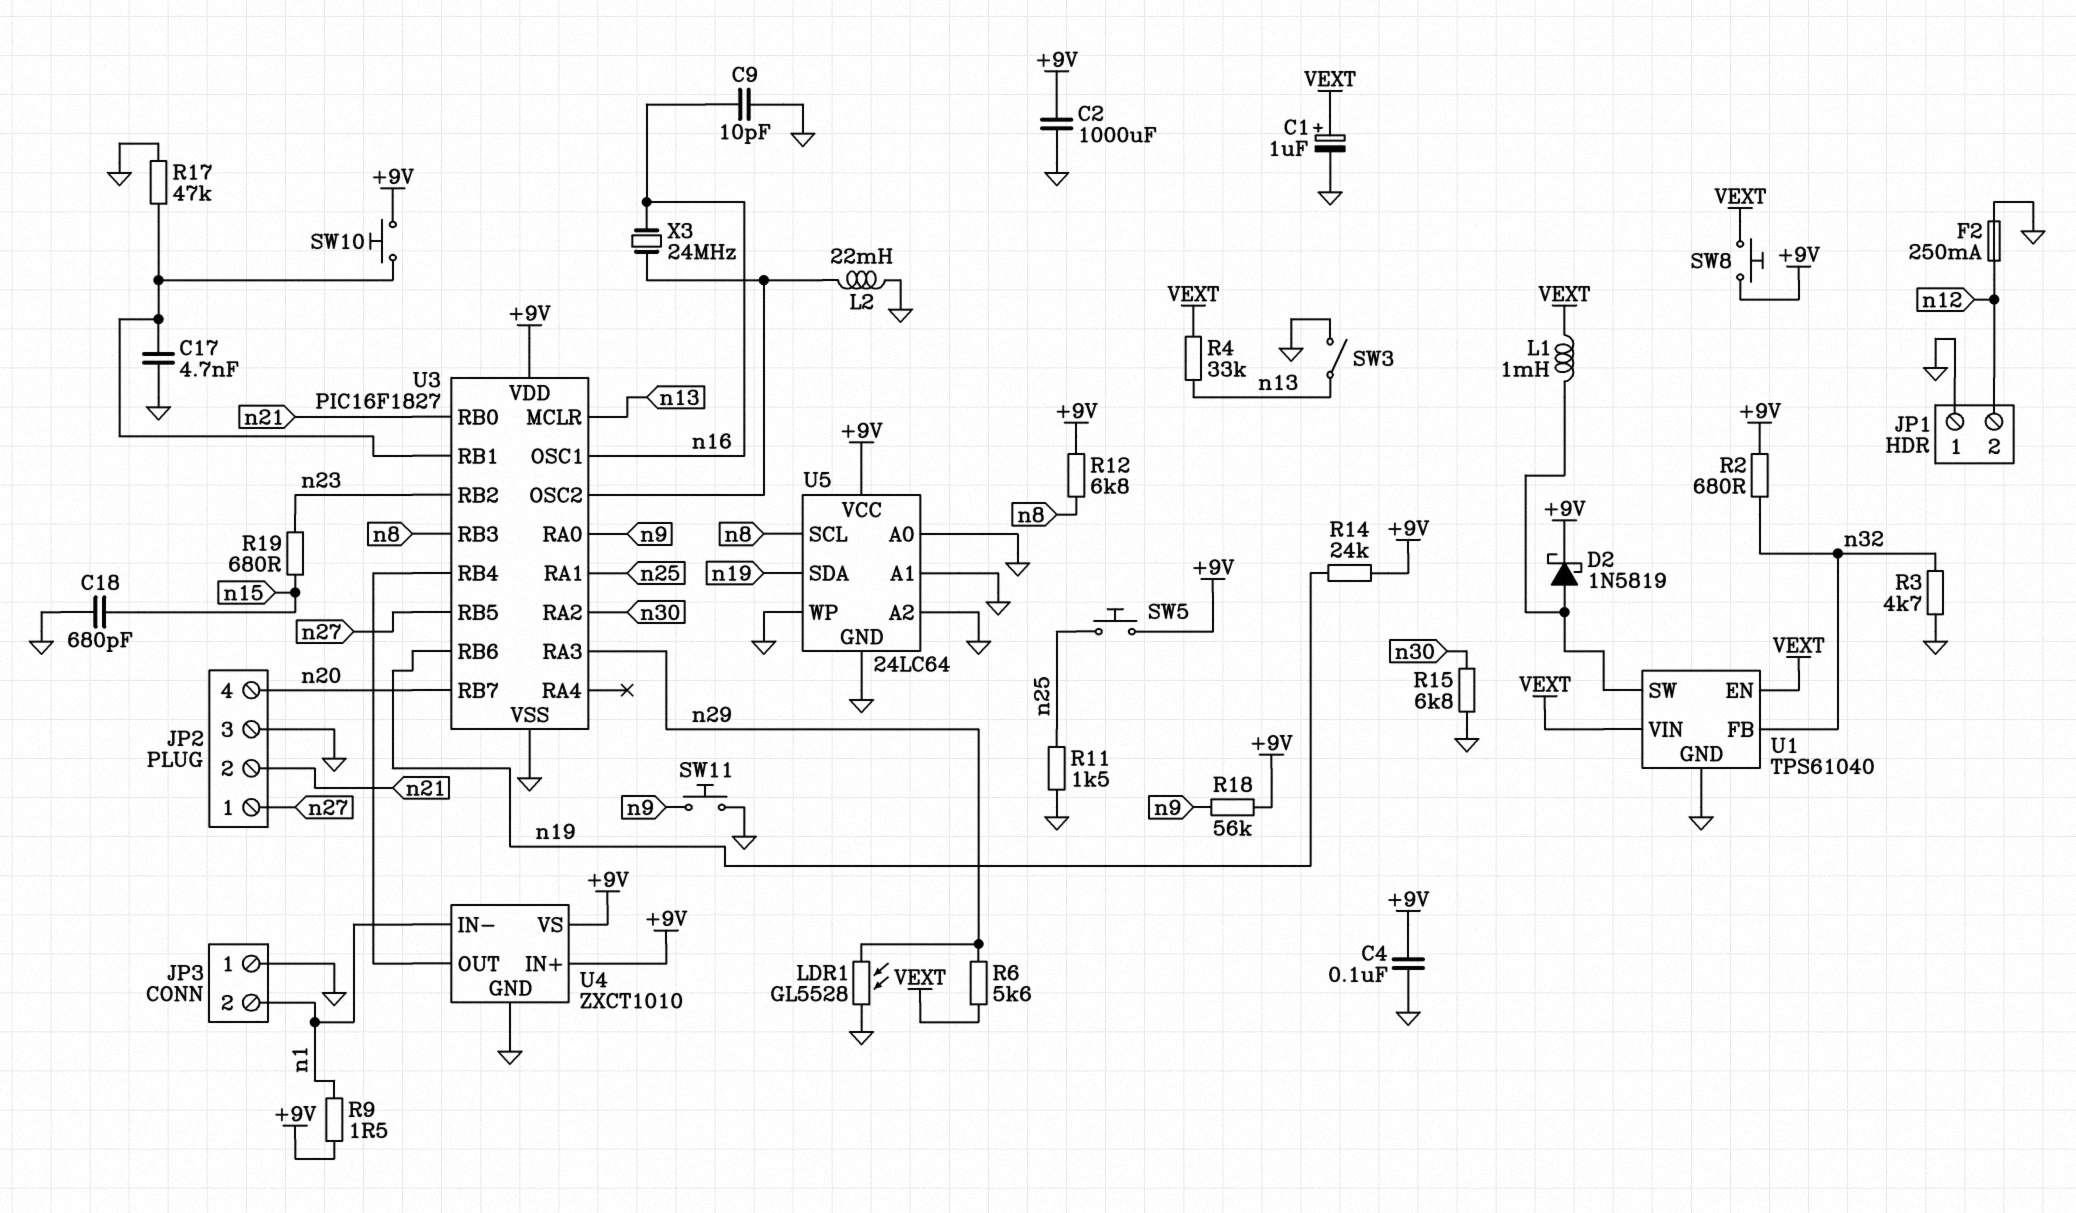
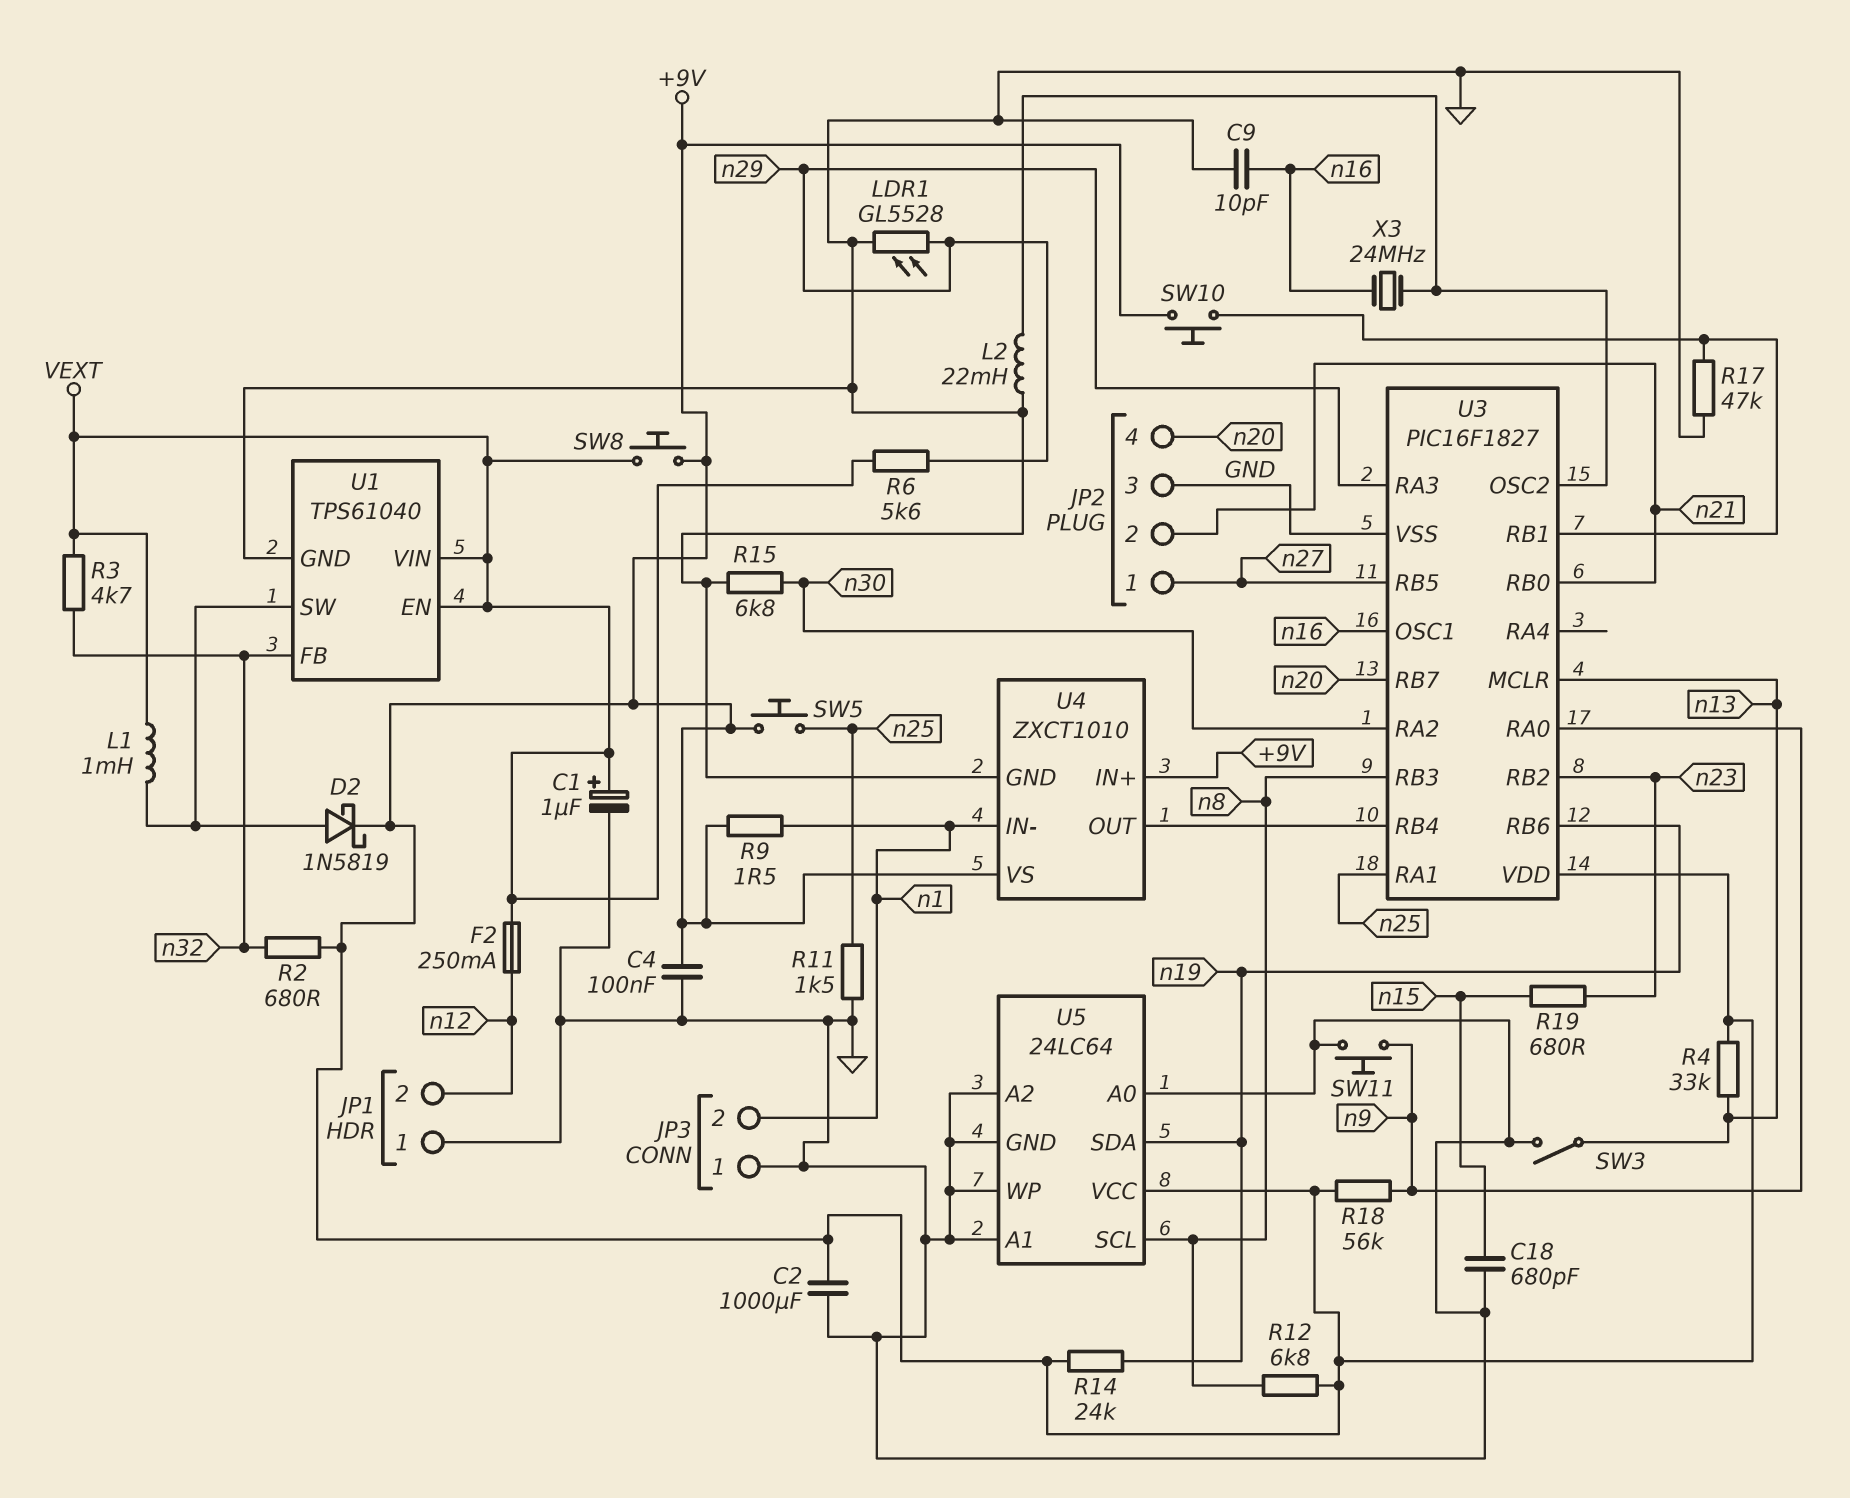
C17: 4.7nF (GND, U3/RB1) -> none
F2: 250mA (GND, n12) -> 250mA (VEXT, n12)
R3: 4.7k (GND, n32) -> 4.7k (VEXT, n32)
R4: 33k (VEXT, n13) -> 33k (+9V, n13)

